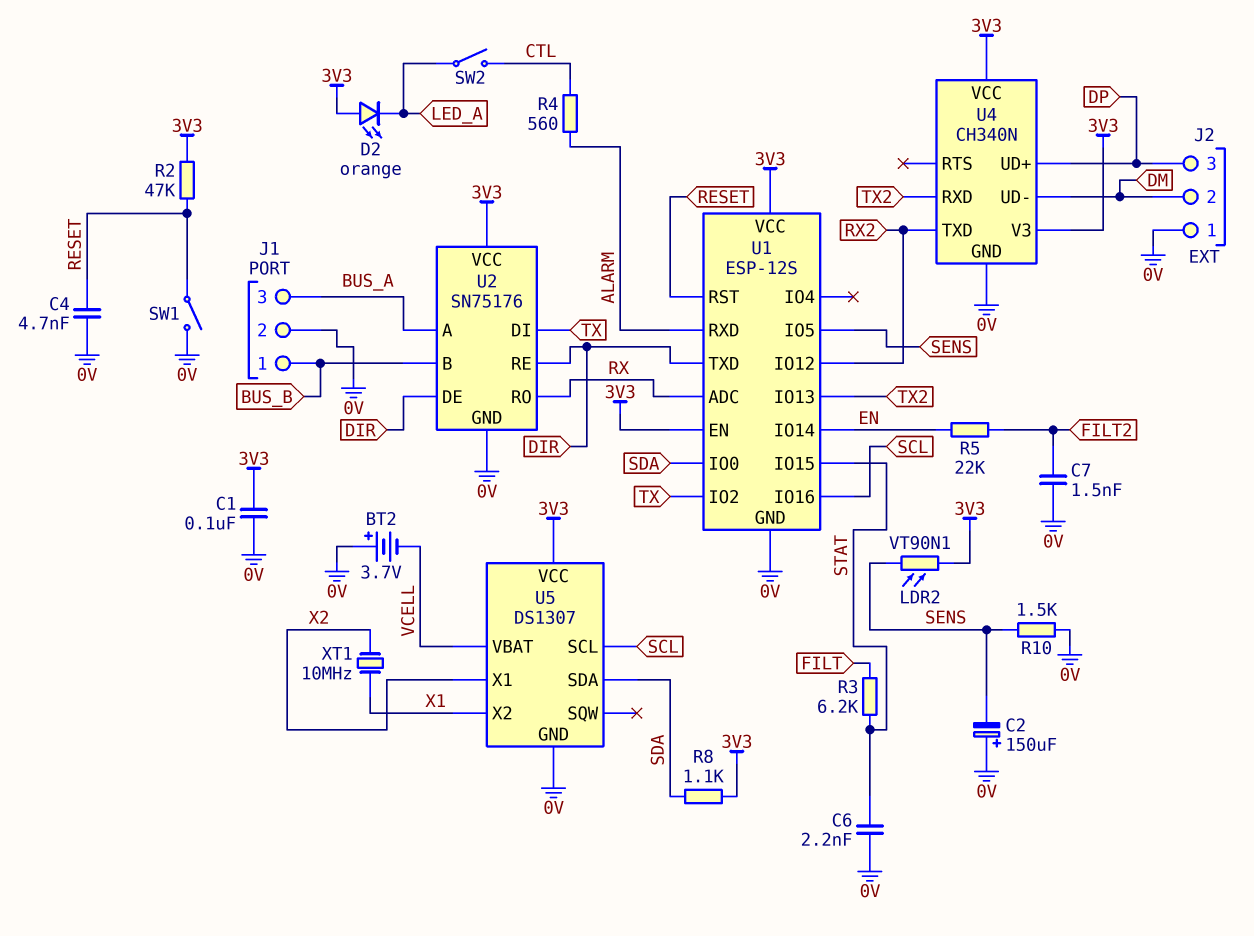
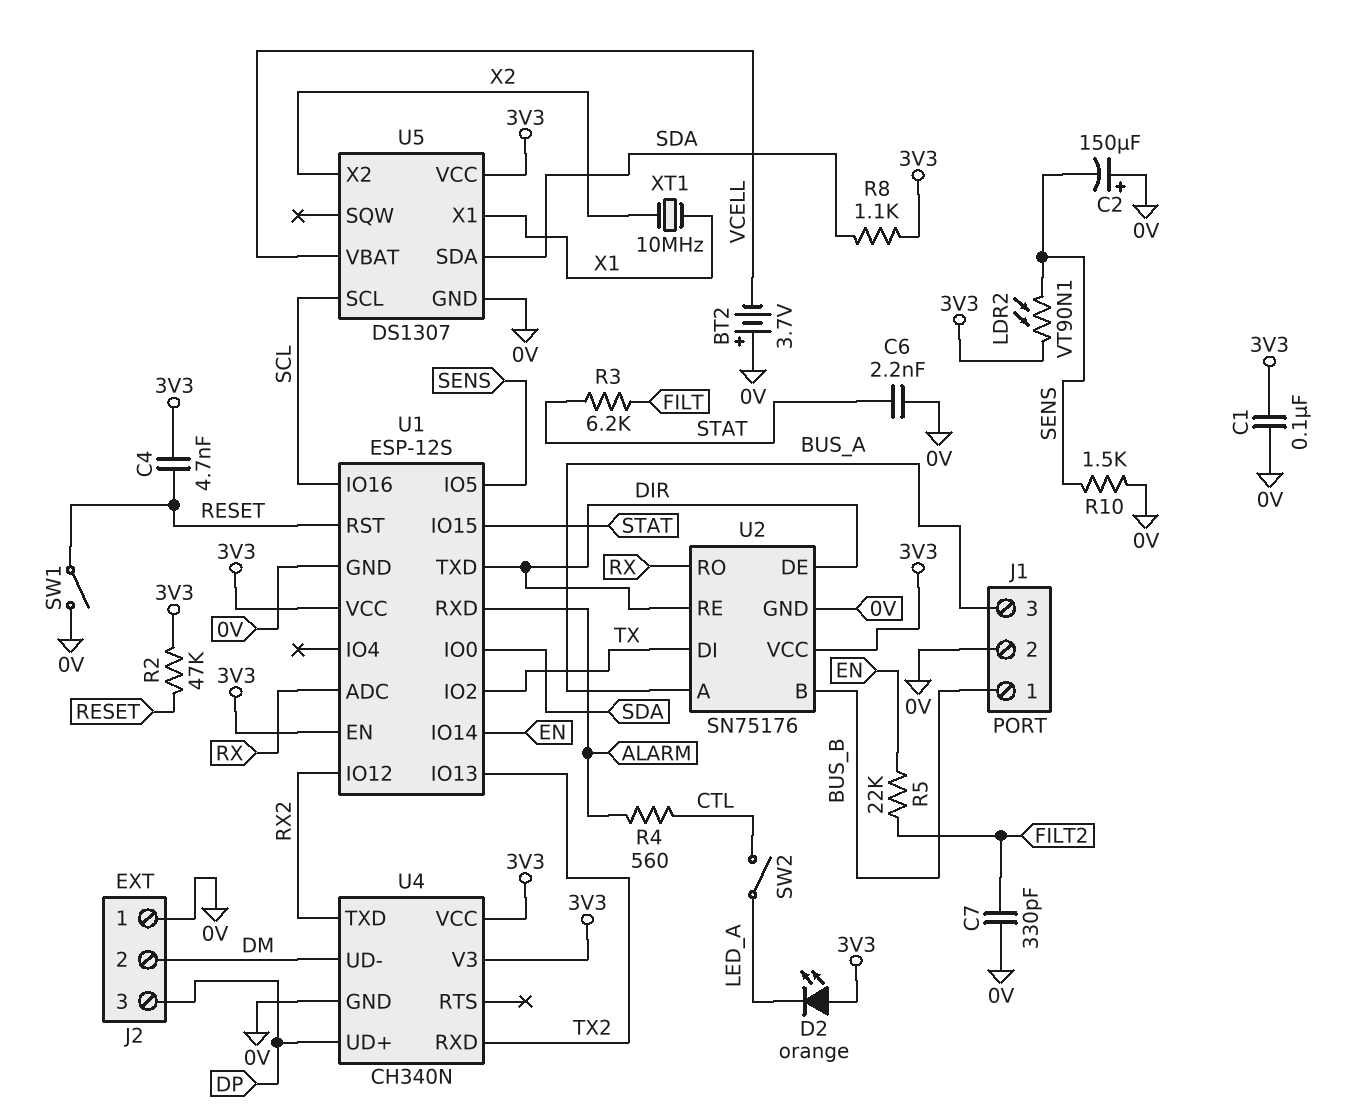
C4: 4.7nF (0V, RESET) -> 4.7nF (3V3, RESET)
C7: 1.5nF (0V, FILT2) -> 330pF (0V, FILT2)
U5 pin X1: X2 -> X1
U5 pin X2: X1 -> X2

